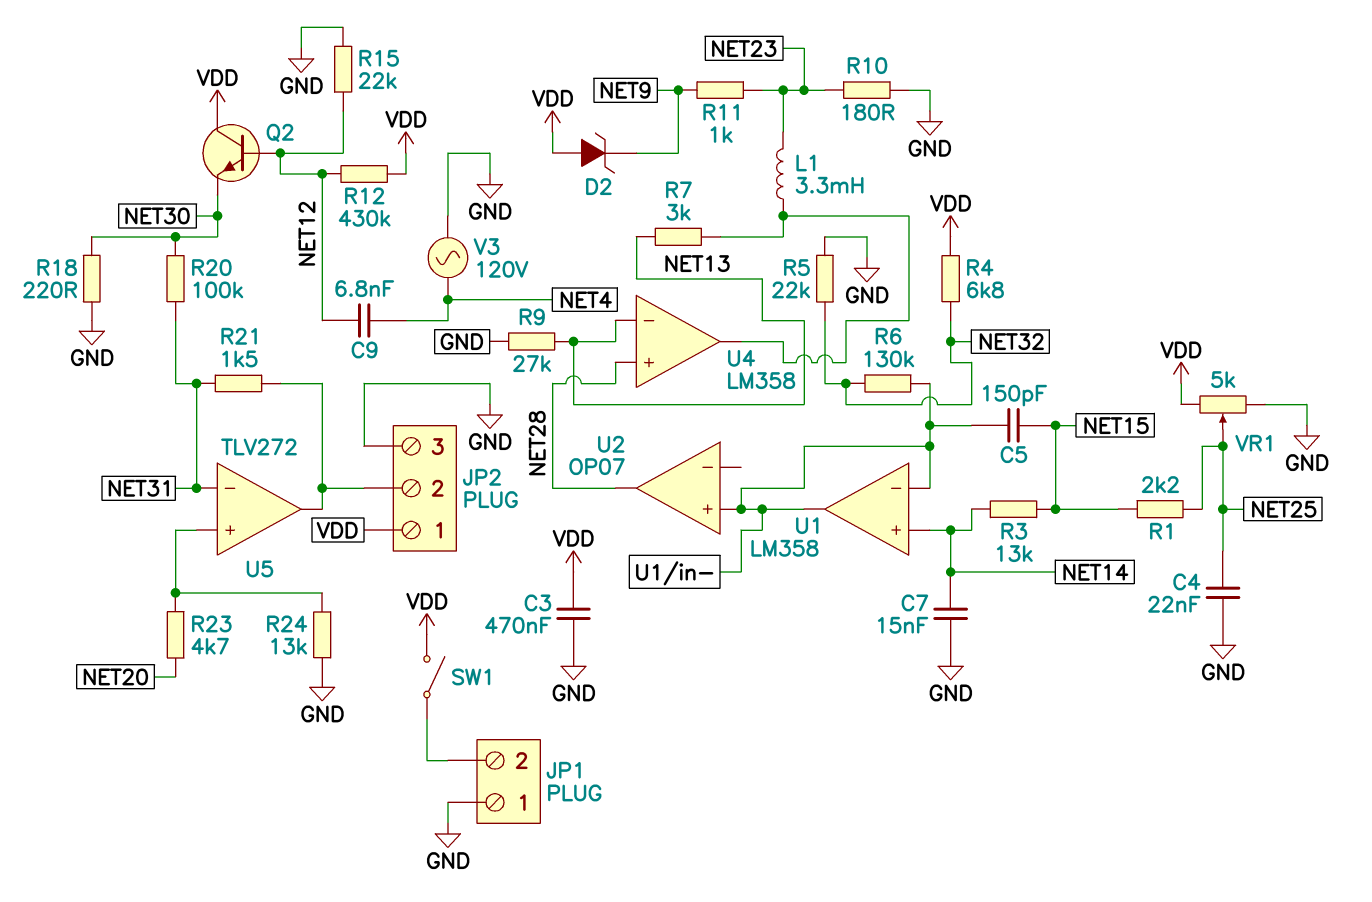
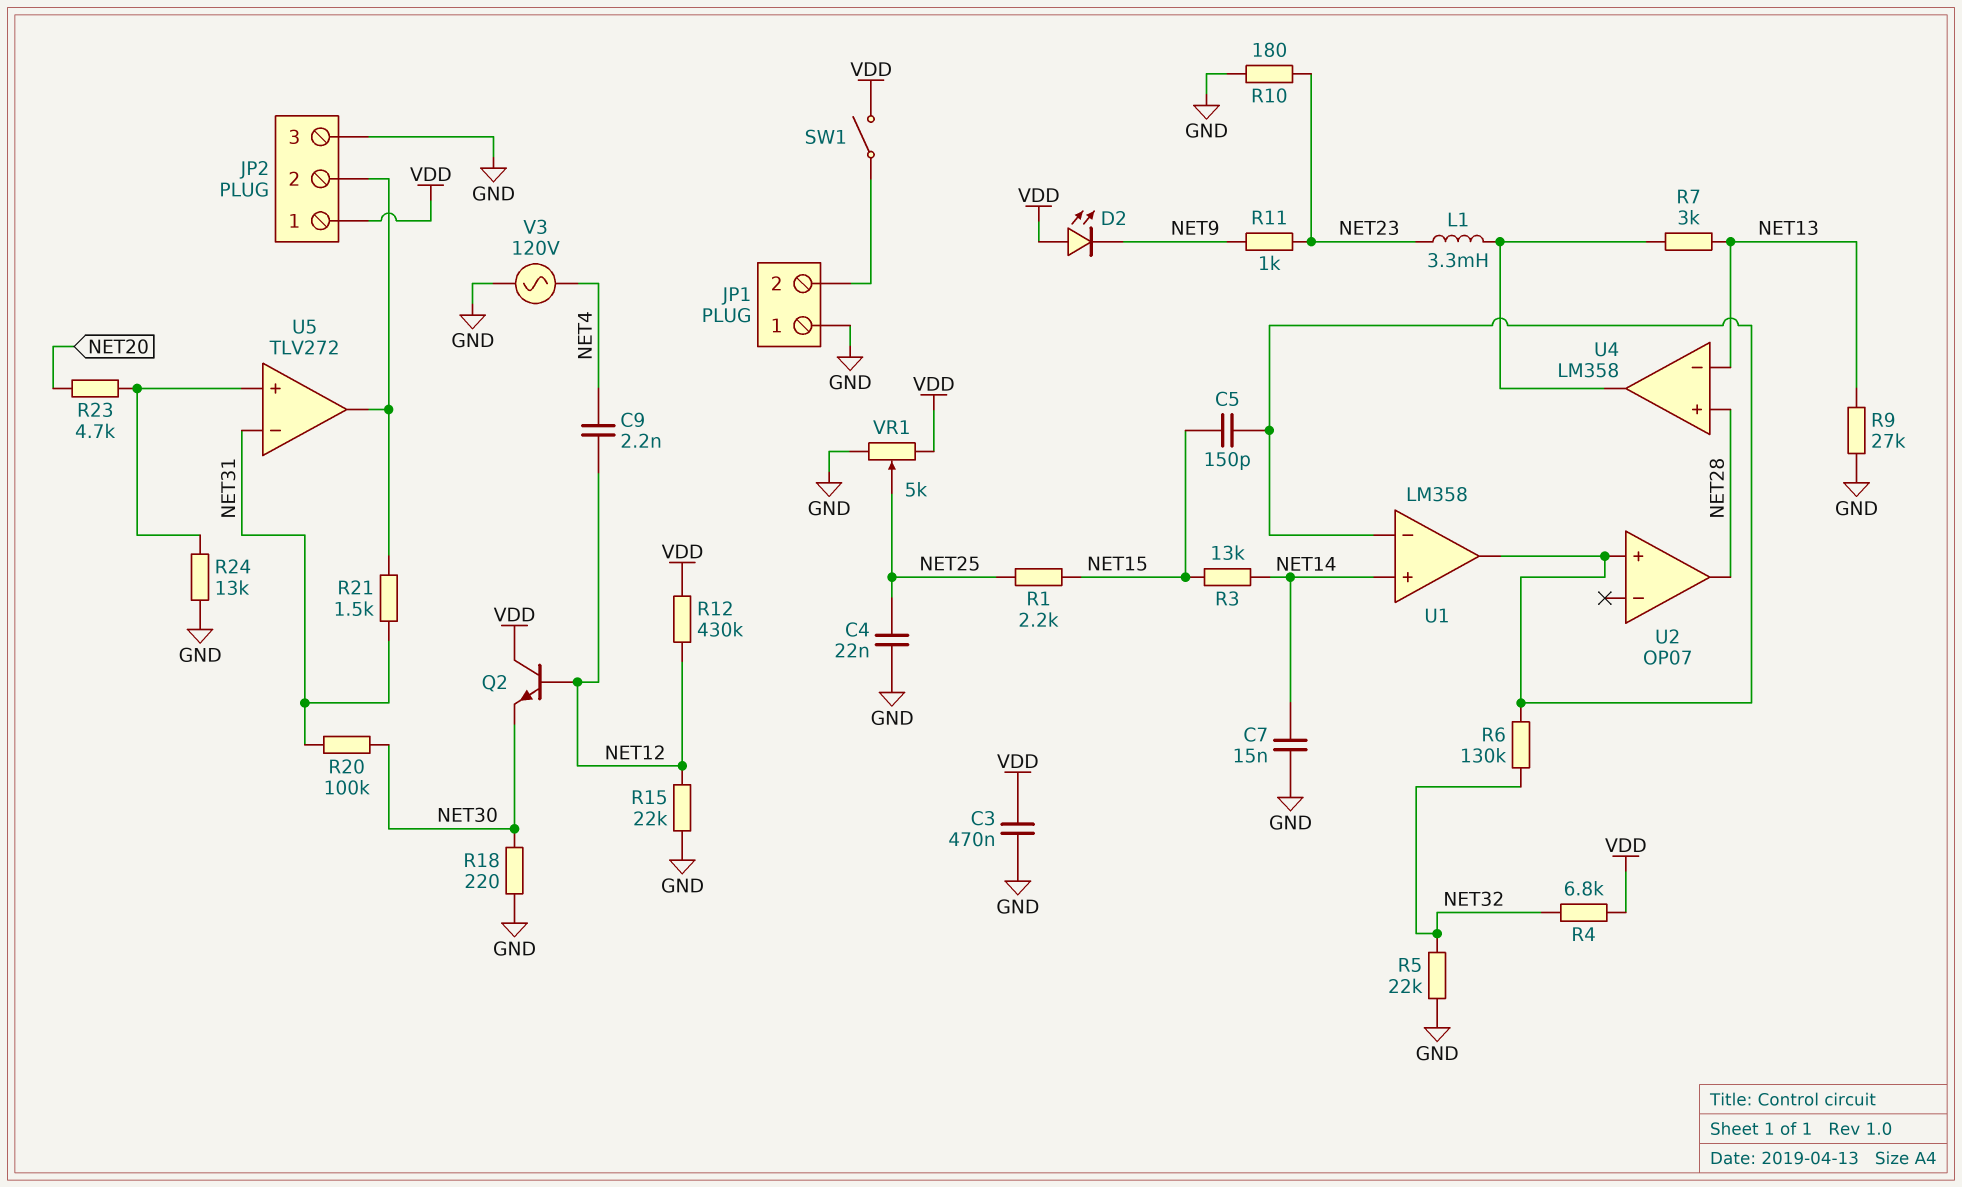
C9: 6.8nF (NET4, NET12) -> 2.2nF (NET4, NET12)
D2: zener (A VDD, K NET9) -> LED (A VDD, K NET9)

